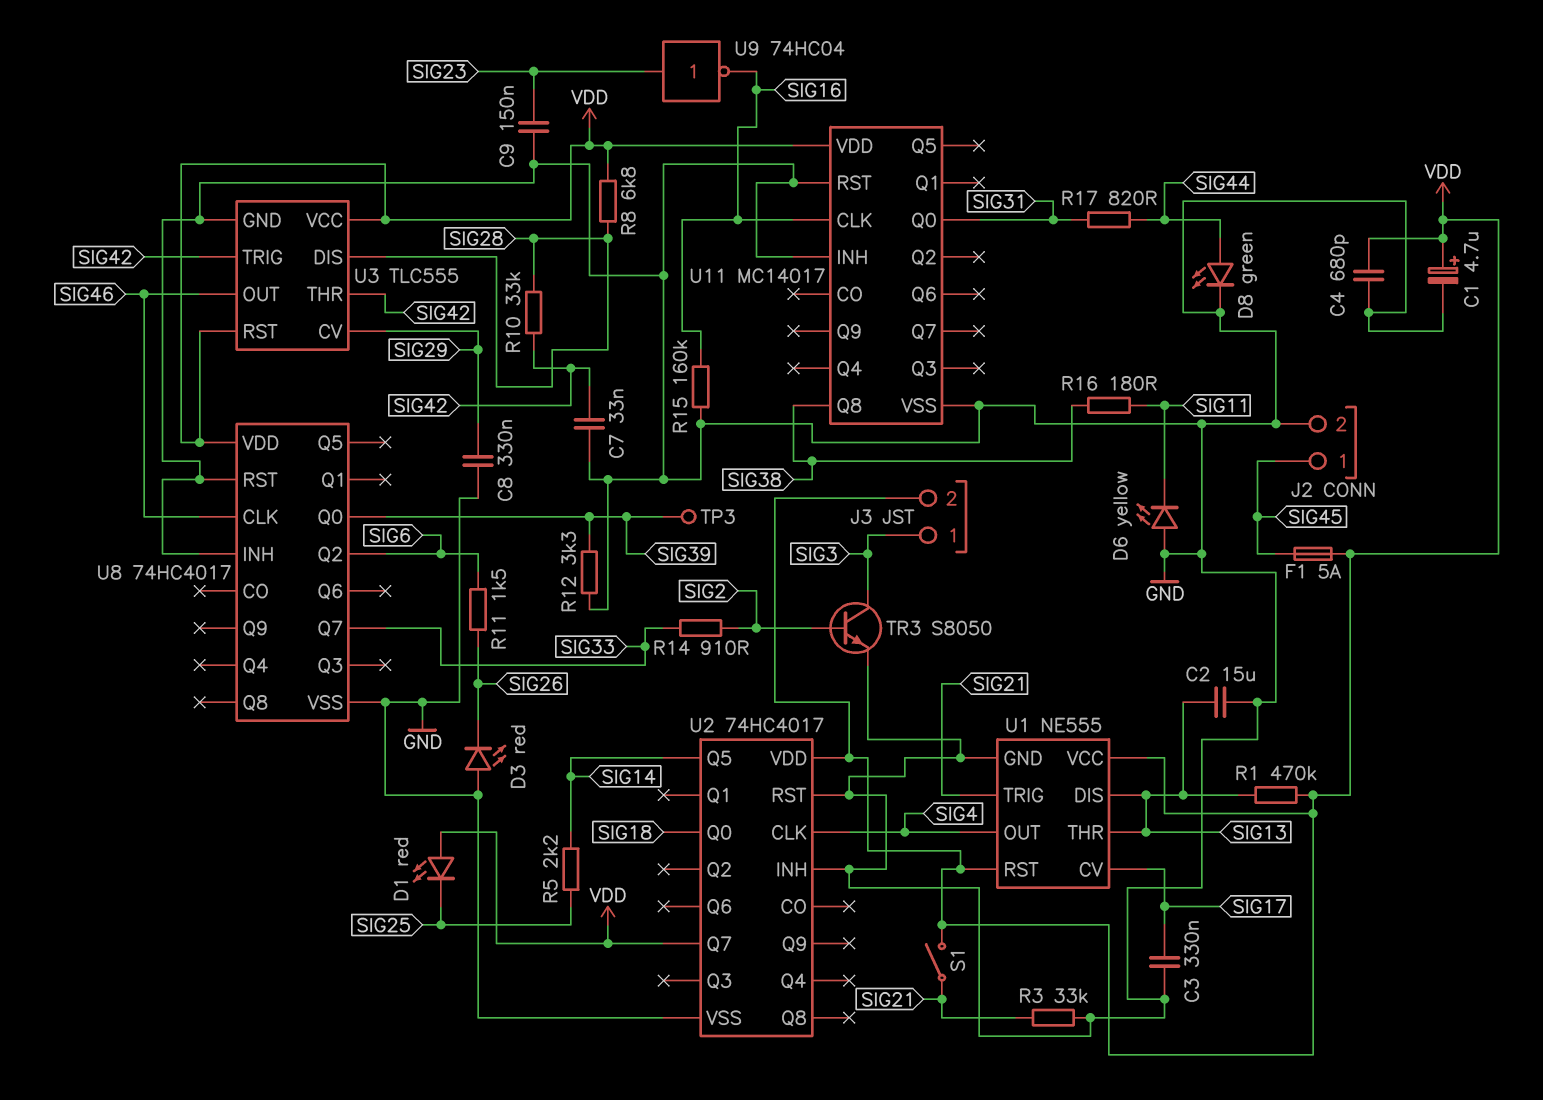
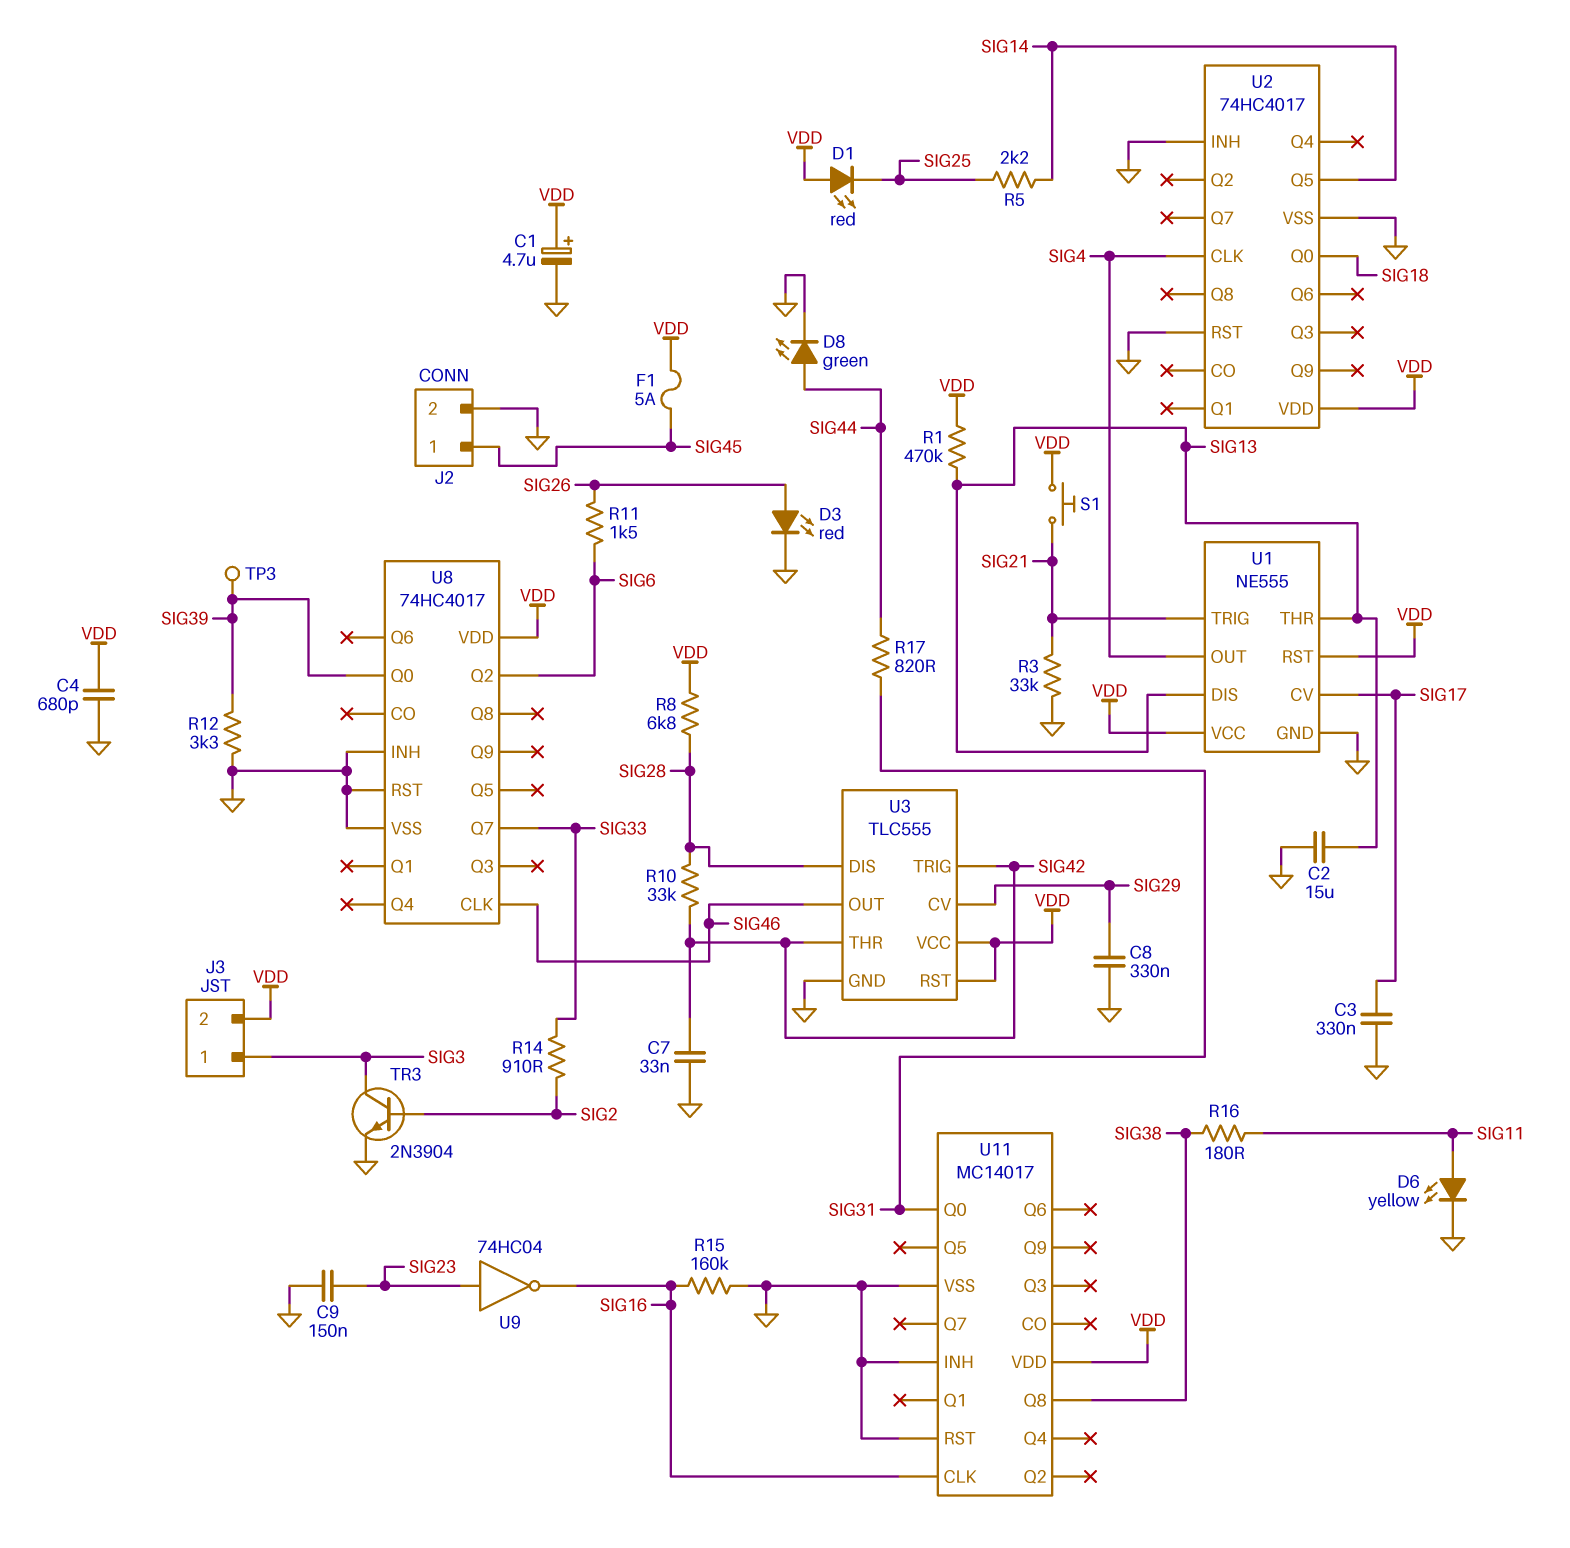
D3: LED red (A GND, K SIG26) -> LED red (A SIG26, K GND)
D6: LED yellow (A GND, K SIG11) -> LED yellow (A SIG11, K GND)
S1: switch (SIG21, VDD) -> button (SIG21, VDD)
TR3: NPN S8050 (B SIG2, C SIG3, E GND) -> NPN 2N3904 (B SIG2, C SIG3, E GND)
U2 pin Q7: VDD -> none

